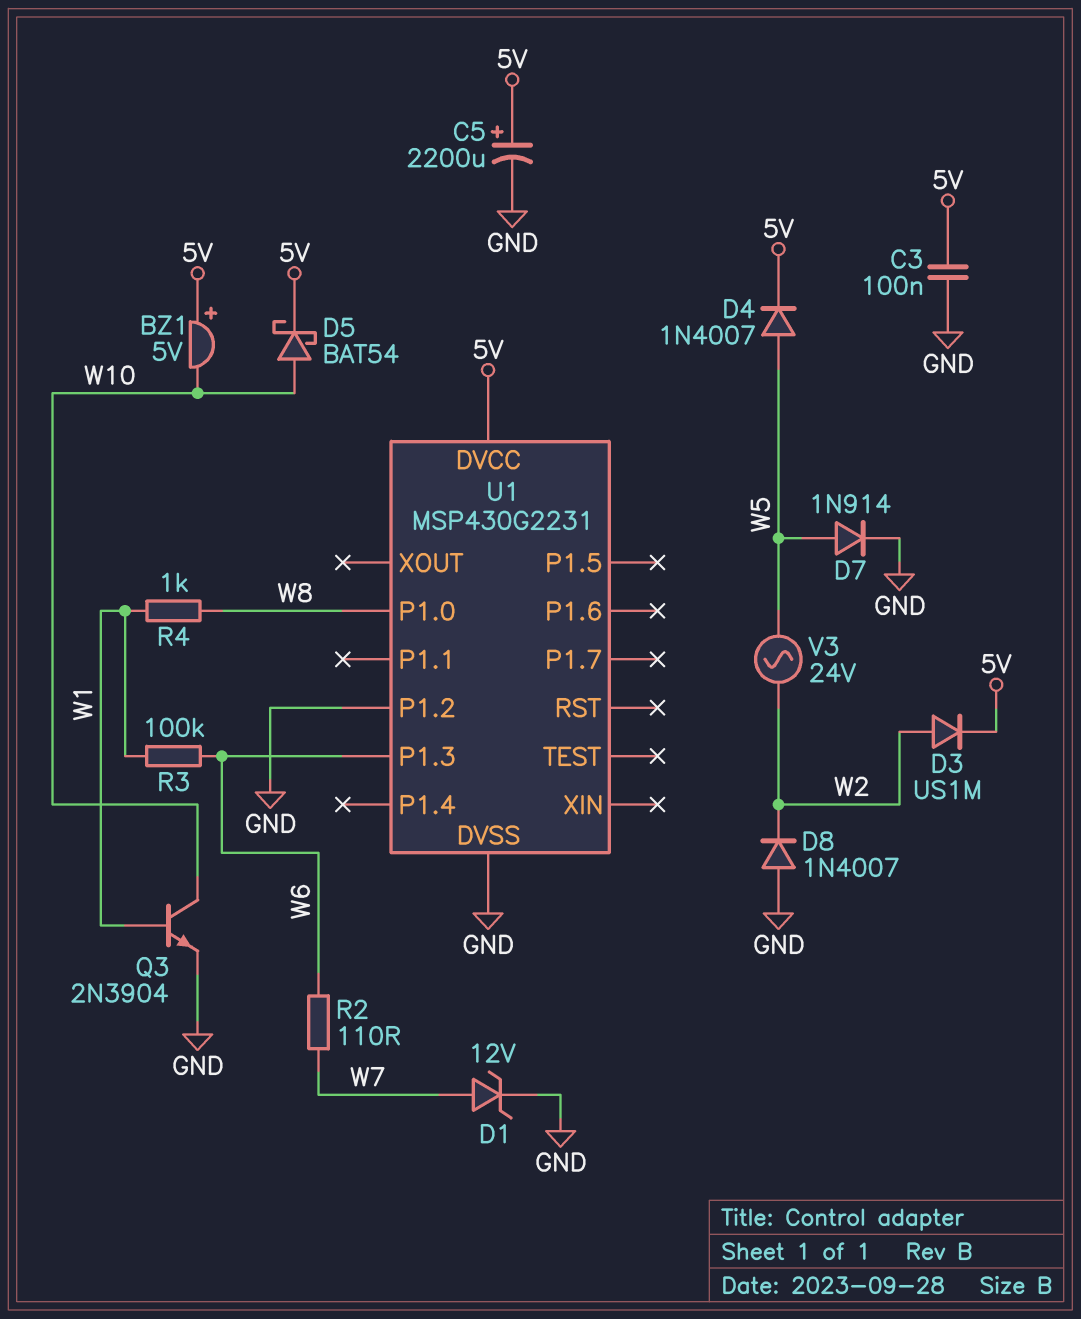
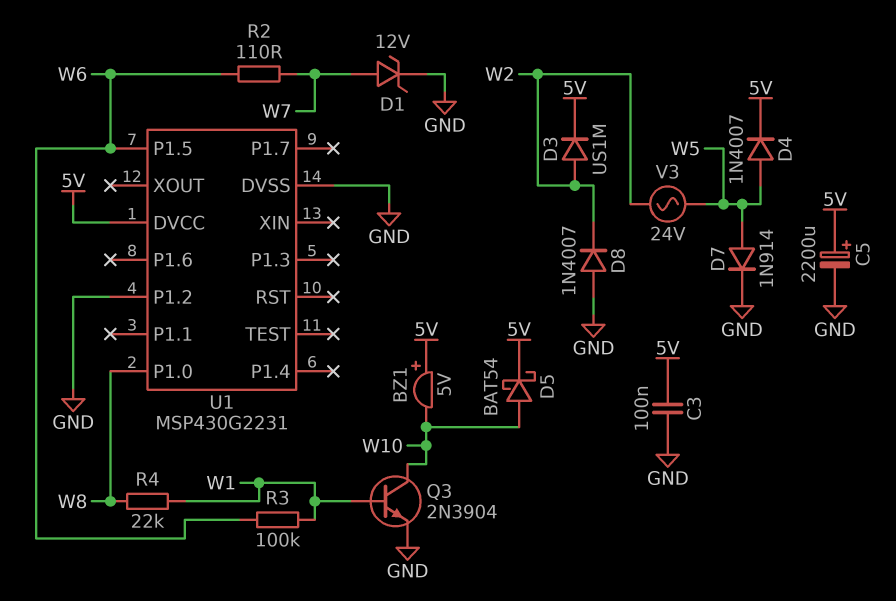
R4: 1k (W1, W8) -> 22k (W1, W8)
U1 pin P1.3: W6 -> none
U1 pin P1.5: none -> W6

